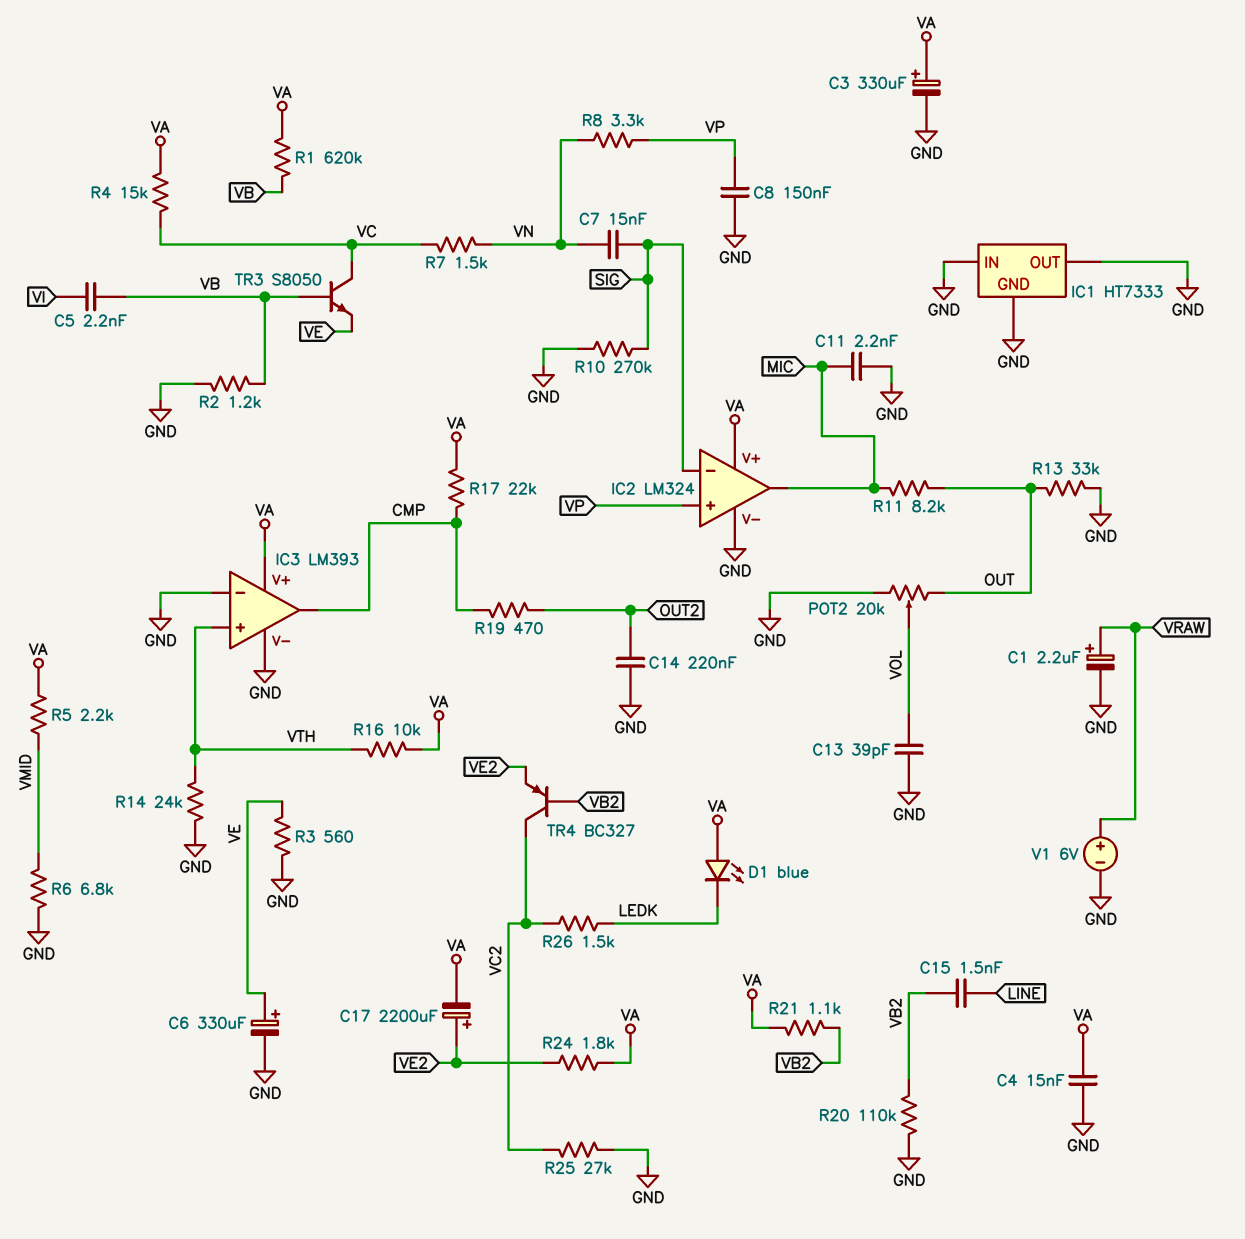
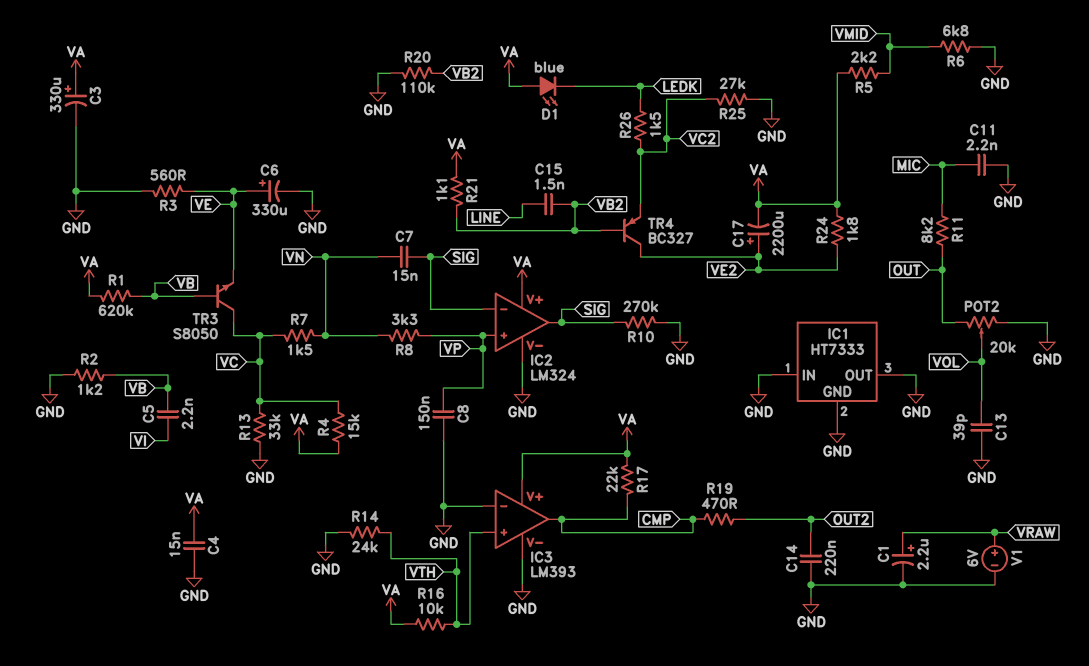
IC2 pin out: MIC -> SIG
R13: 33k (GND, OUT) -> 33k (GND, VC)
TR4: PNP BC327 (B VB2, C VC2, E VE2) -> PNP BC327 (B VB2, C VE2, E VC2)

